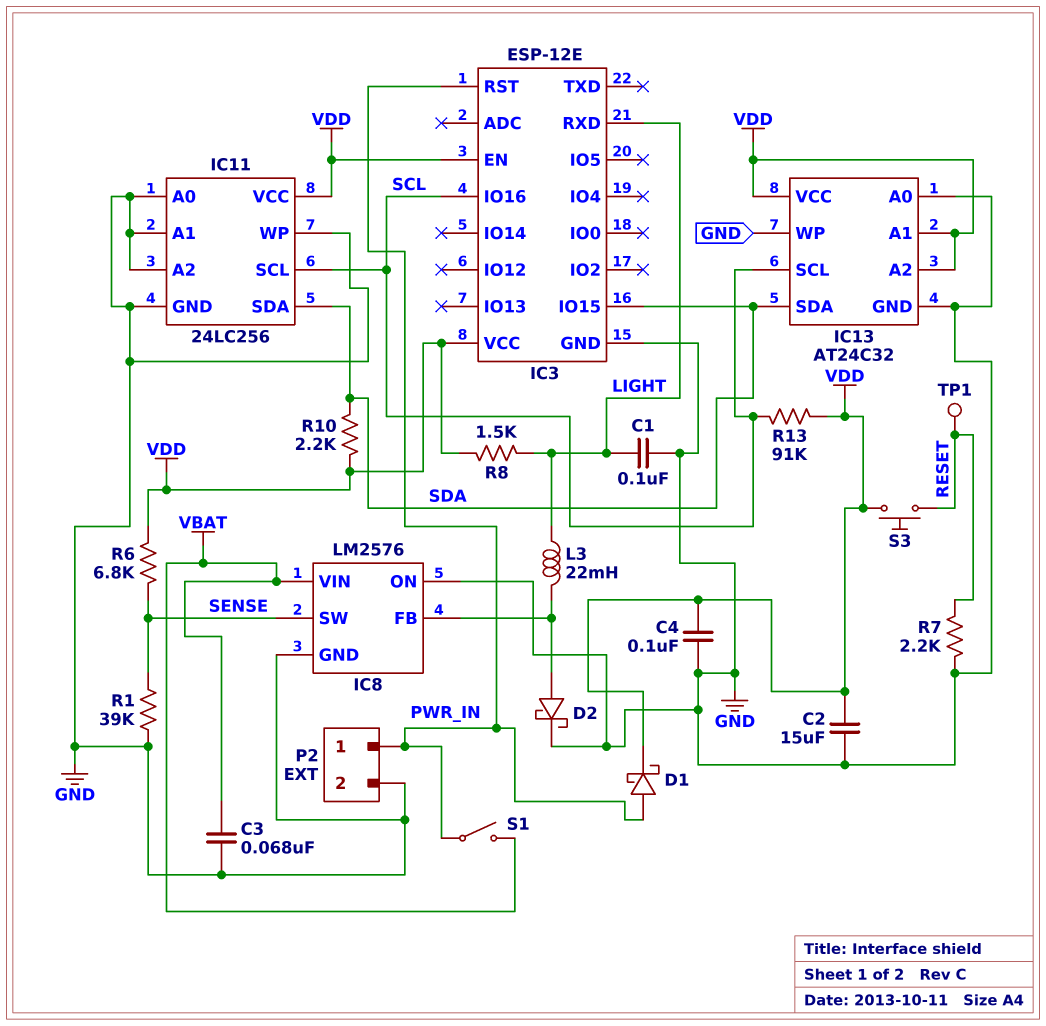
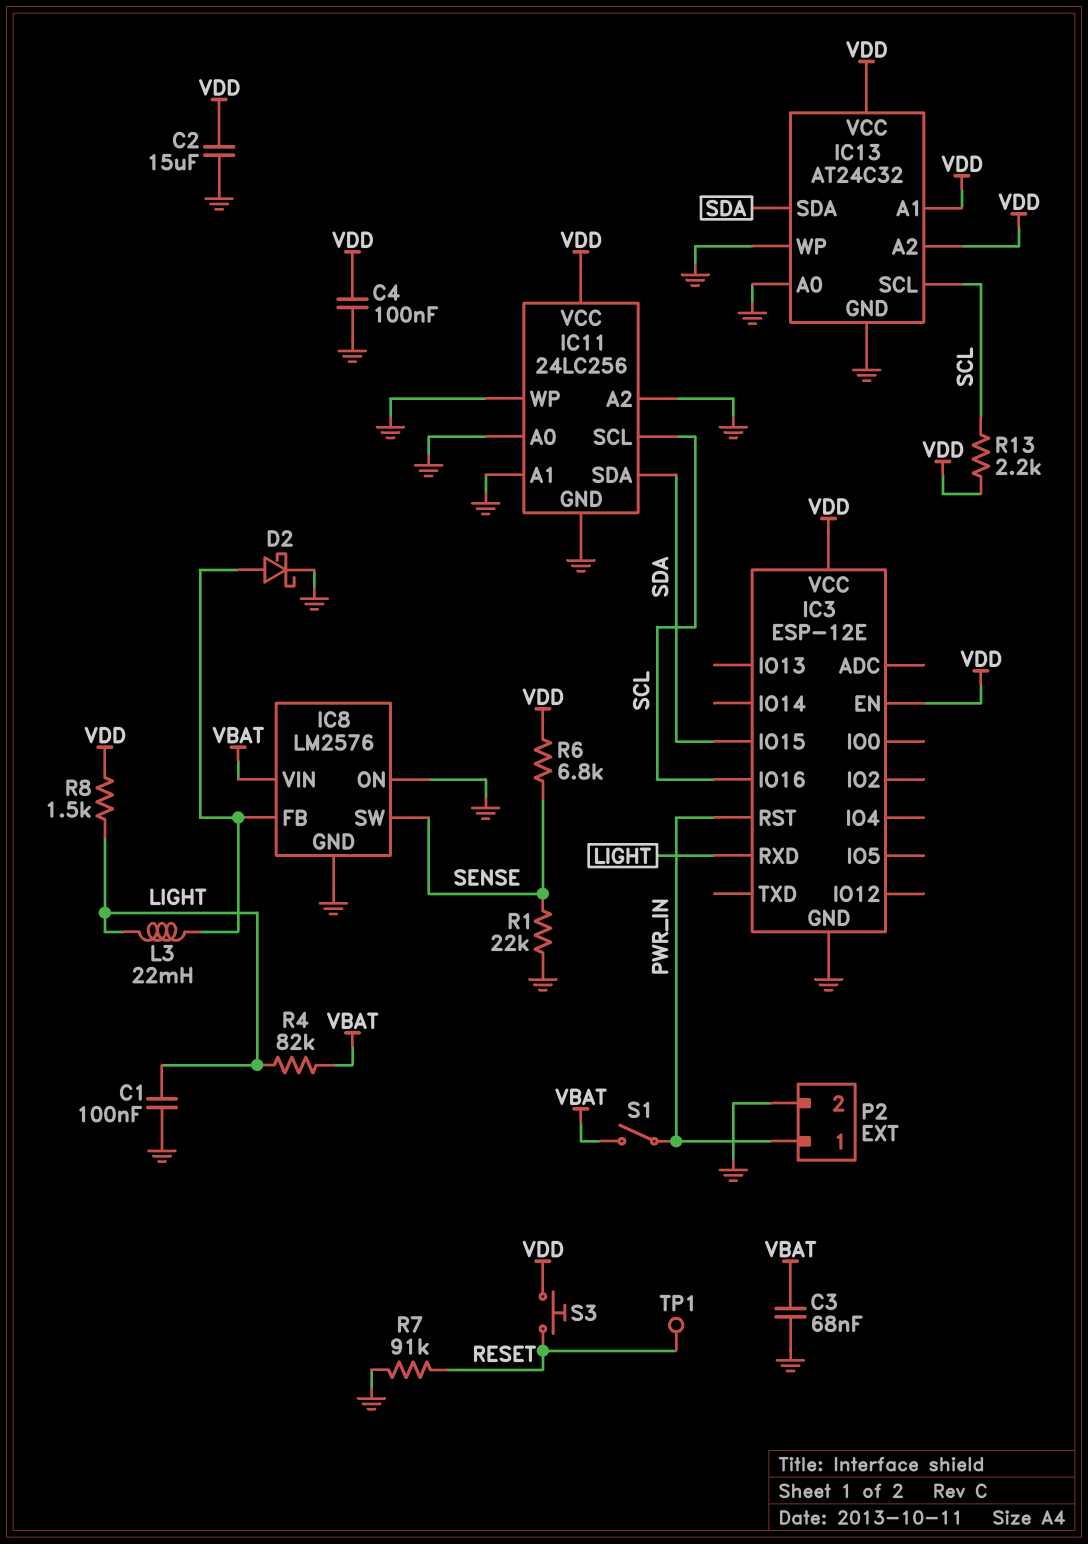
D1: schottky (A PWR_IN, K VDD) -> none
R1: 39k (GND, SENSE) -> 22k (GND, SENSE)
R4: none -> 82k (LIGHT, VBAT)
R7: 2.2k (GND, RESET) -> 91k (GND, RESET)
R10: 2.2k (SDA, VDD) -> none
R13: 91k (SCL, VDD) -> 2.2k (SCL, VDD)

